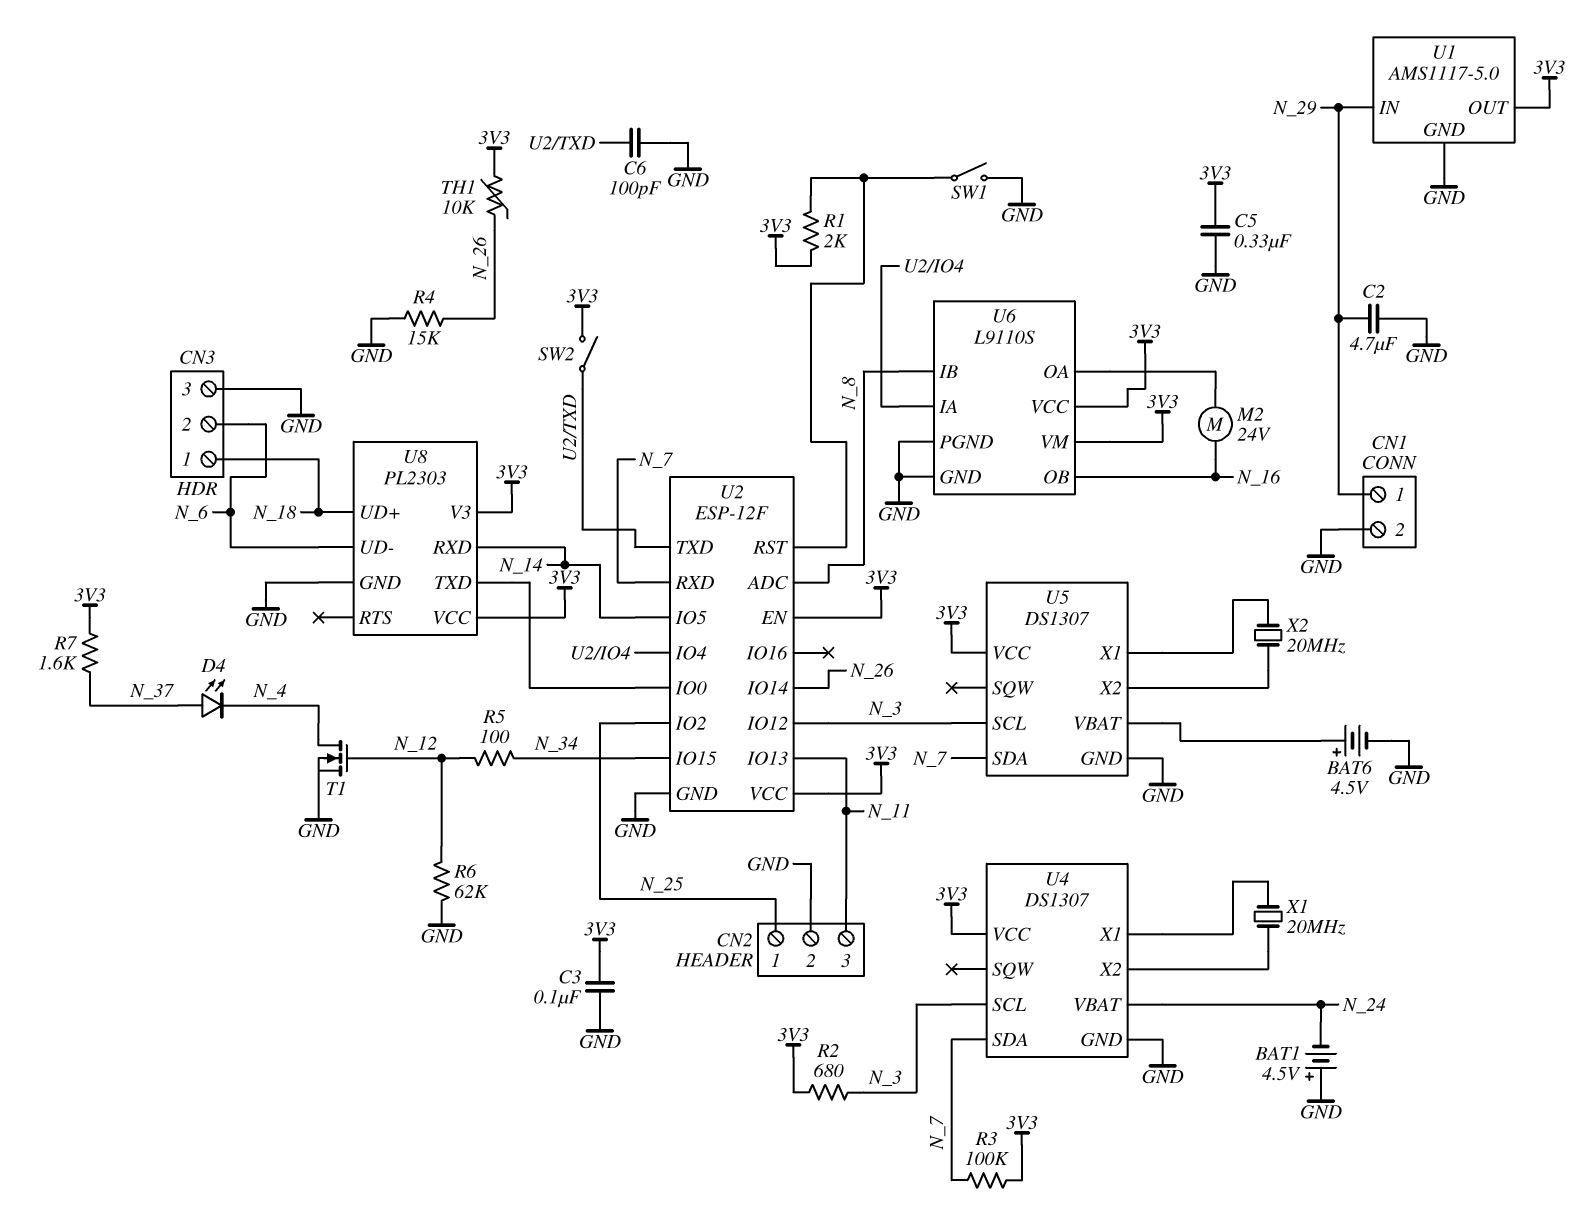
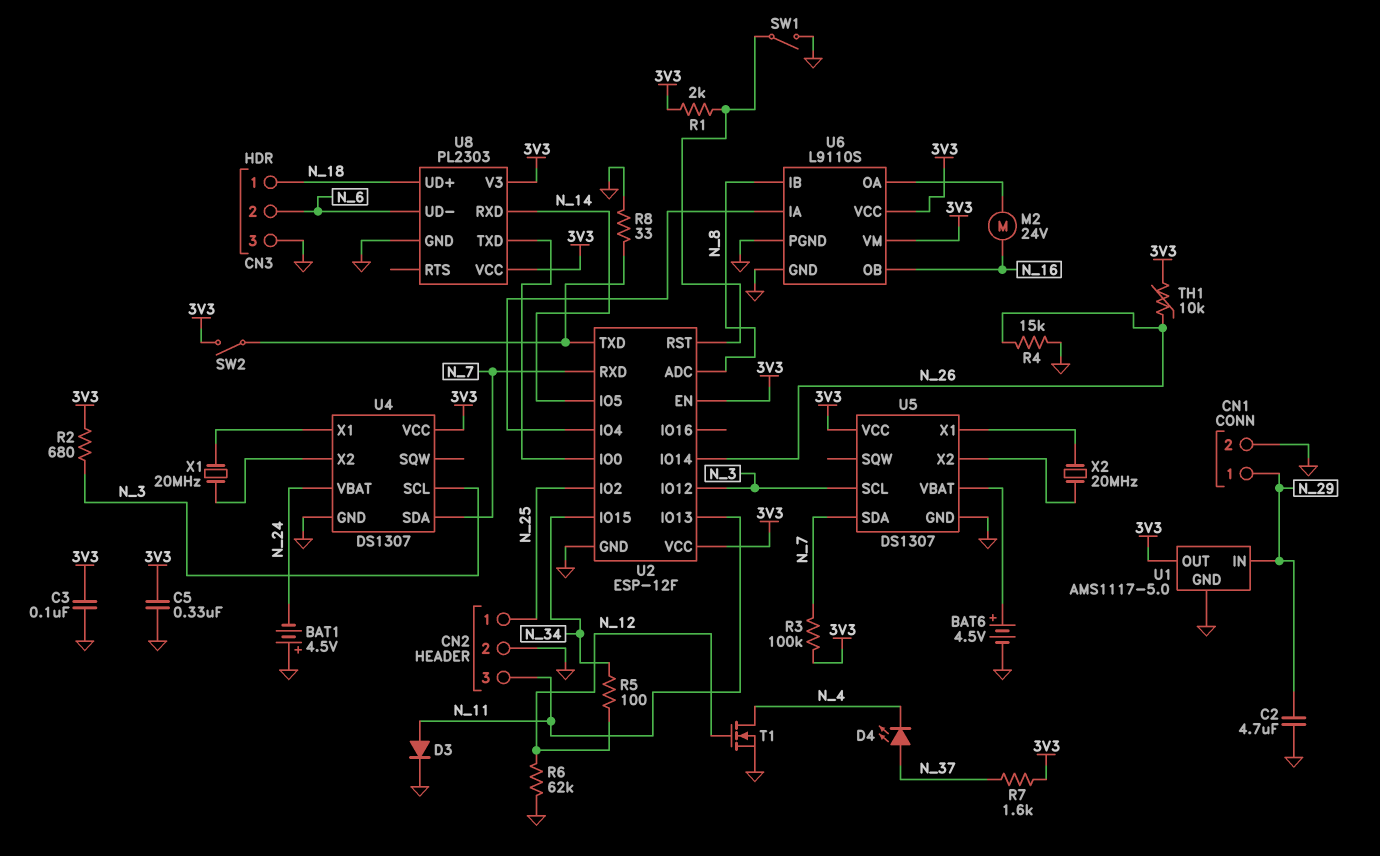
C6: 100pF (GND, U2/TXD) -> none
D3: none -> diode (A N_11, K GND)
R8: none -> 33 (GND, U2/TXD)

